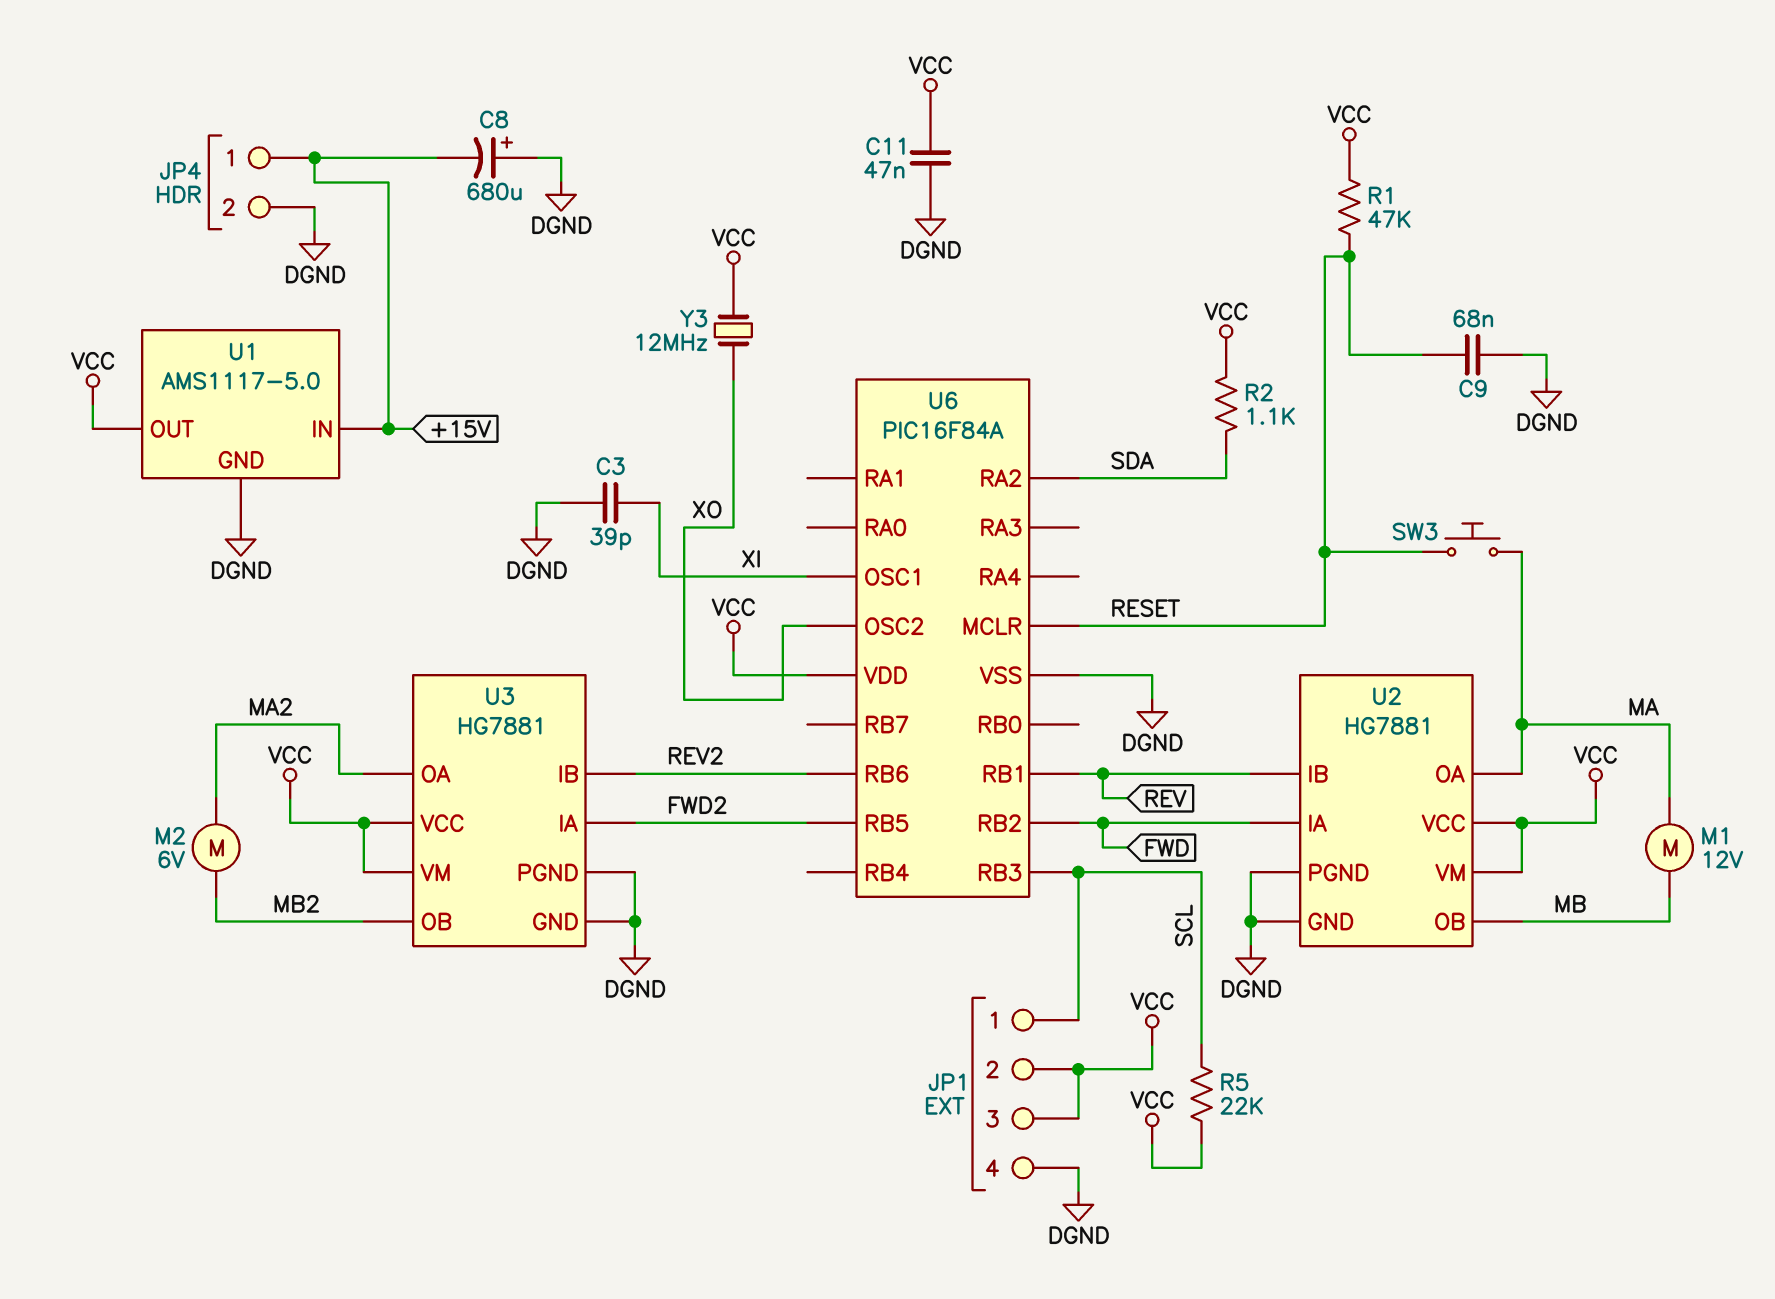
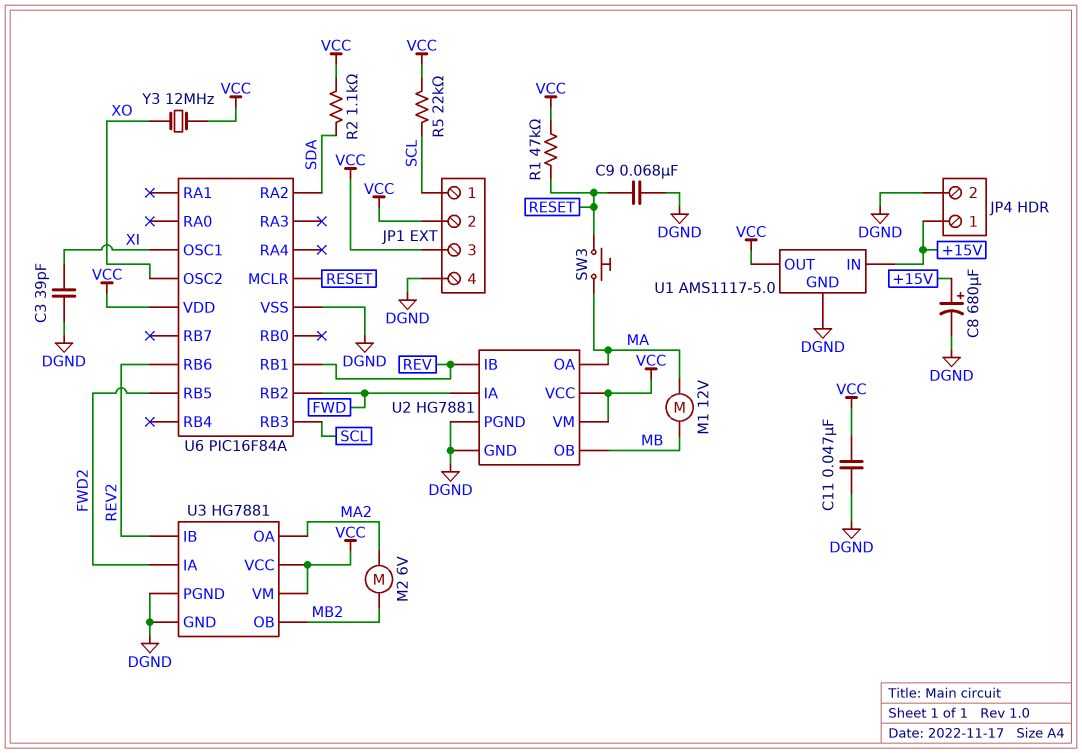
C8: 680uF (plus DGND, minus +15V) -> 680uF (plus +15V, minus DGND)

